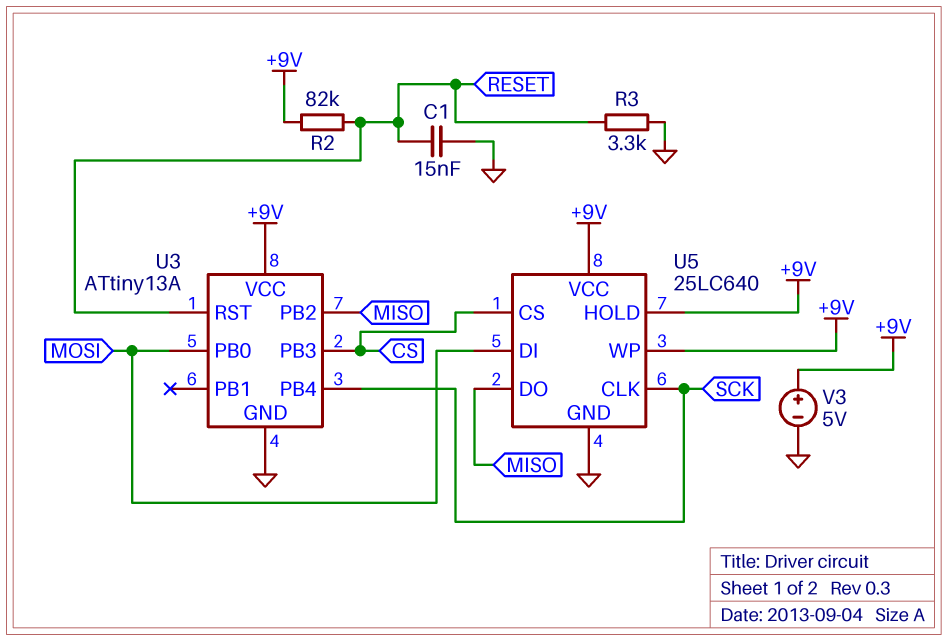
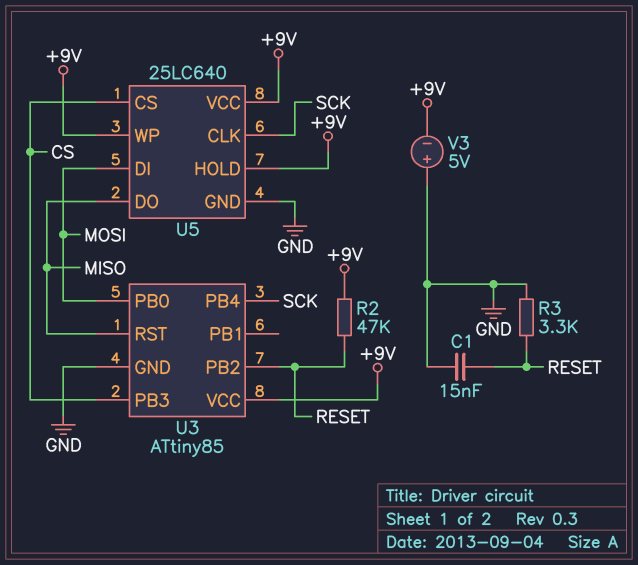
R2: 82k (+9V, RESET) -> 47k (+9V, RESET)
U3: ATtiny13A -> ATtiny85
U3 pin PB2: MISO -> RESET
U3 pin RST: RESET -> MISO
V3: 5V (plus +9V, minus GND) -> 5V (plus GND, minus +9V)

